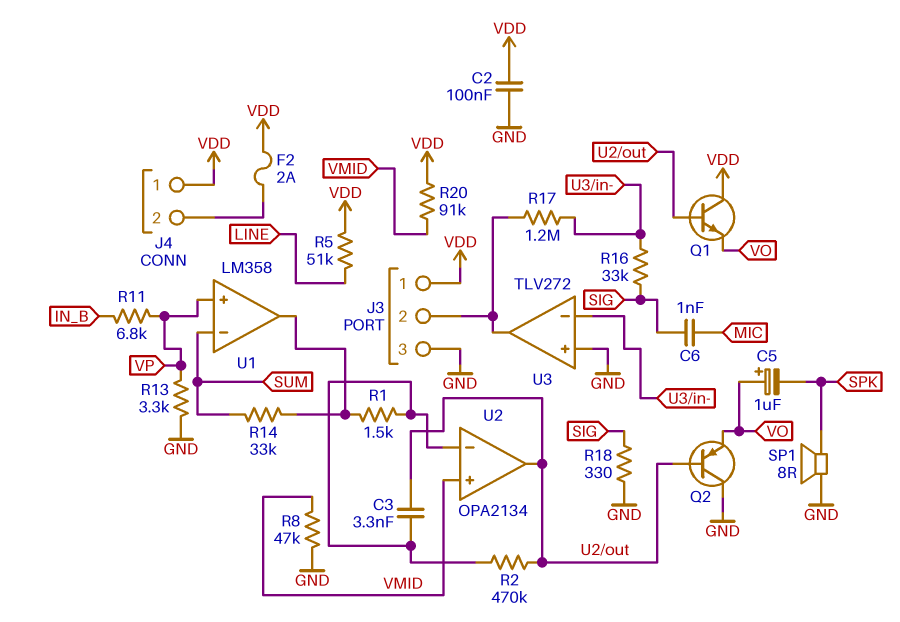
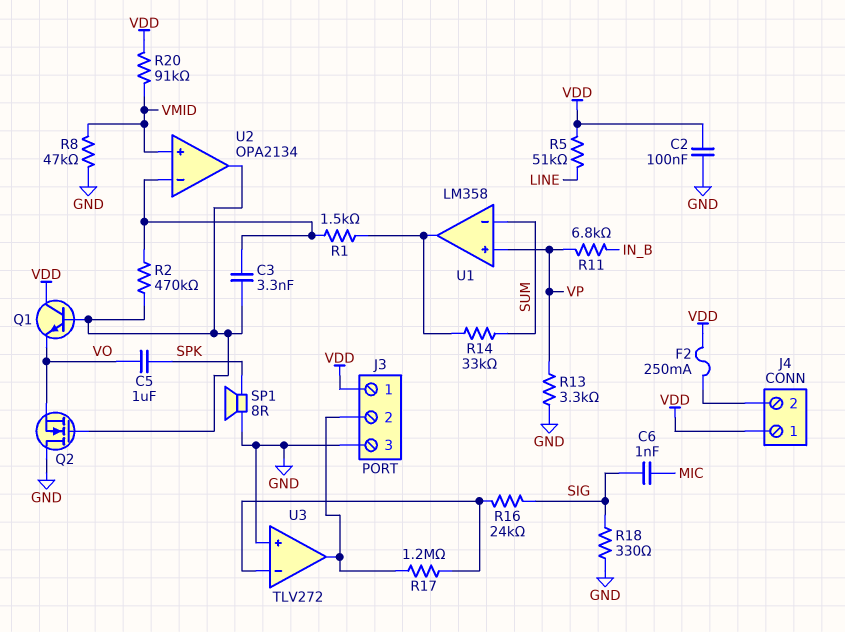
C5: 1uF (plus VO, minus SPK) -> 1uF (SPK, VO)
F2: 2A (J4/2, VDD) -> 250mA (J4/2, VDD)
Q2: PNP (B U2/out, C GND, E VO) -> NMOS (G U2/out, D GND, S VO)
R16: 33k (SIG, U3/in-) -> 24k (SIG, U3/in-)

